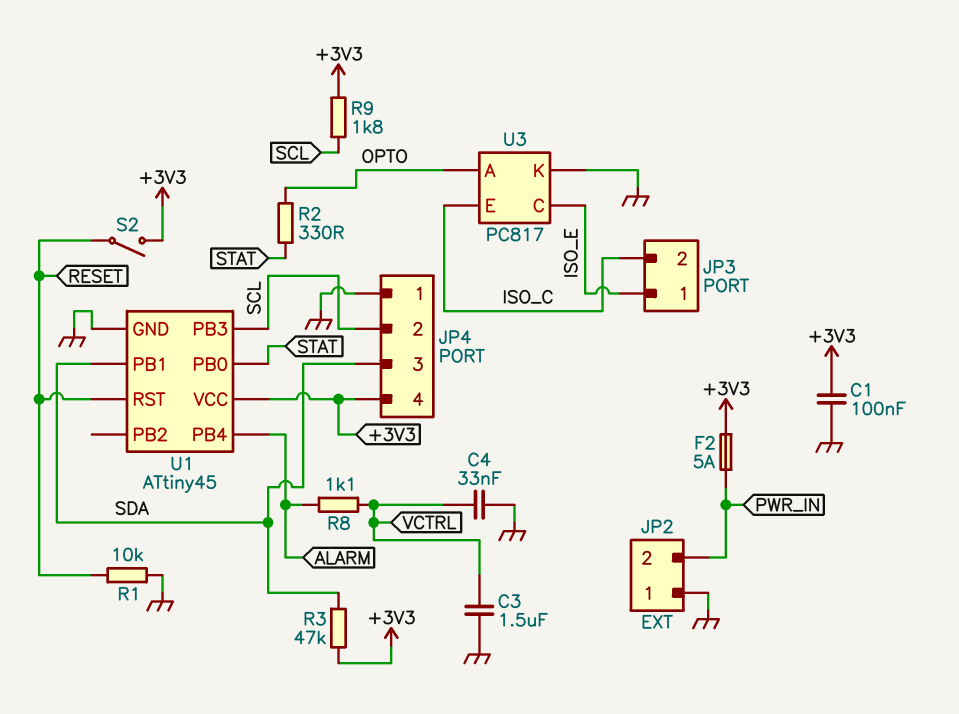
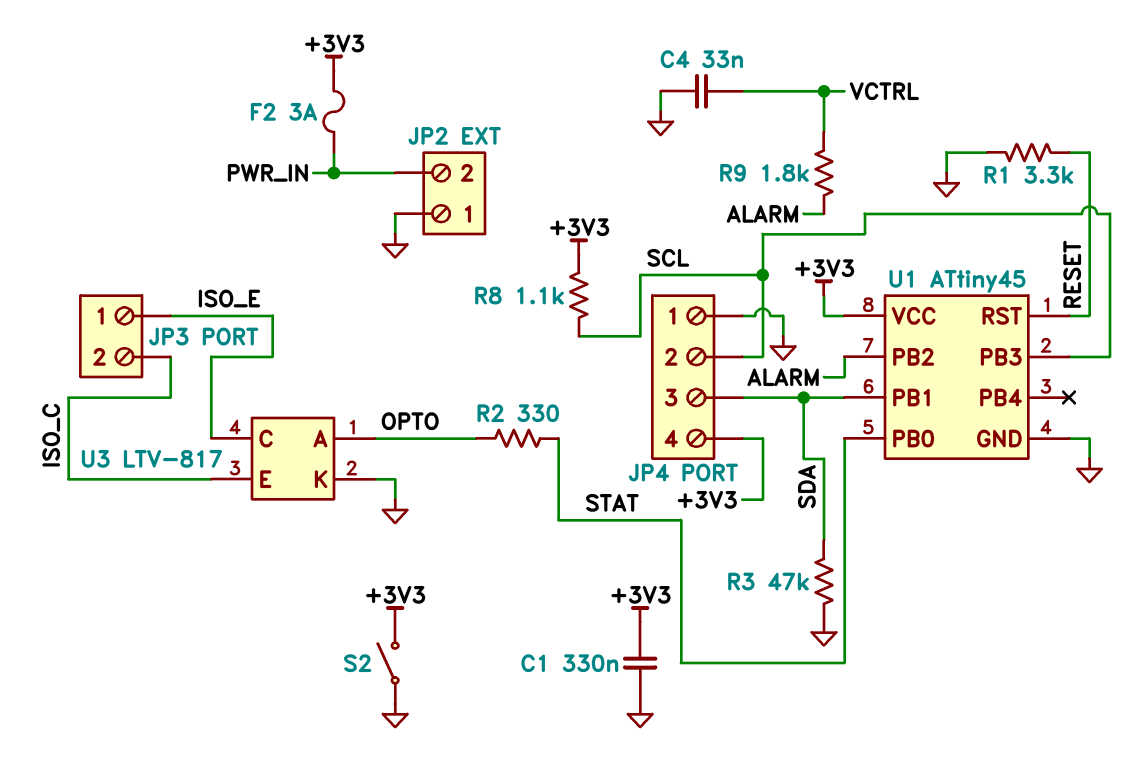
C1: 100nF (+3V3, GND) -> 330nF (+3V3, GND)
C3: 1.5uF (GND, VCTRL) -> none
F2: 5A (+3V3, PWR_IN) -> 3A (+3V3, PWR_IN)
R1: 10k (GND, RESET) -> 3.3k (GND, RESET)
R3: 47k (+3V3, SDA) -> 47k (GND, SDA)
R8: 1.1k (ALARM, VCTRL) -> 1.1k (+3V3, SCL)
R9: 1.8k (+3V3, SCL) -> 1.8k (ALARM, VCTRL)
S2: switch (+3V3, RESET) -> switch (+3V3, GND)
U1 pin PB2: none -> ALARM
U1 pin PB4: ALARM -> none
U3: PC817 -> LTV-817

